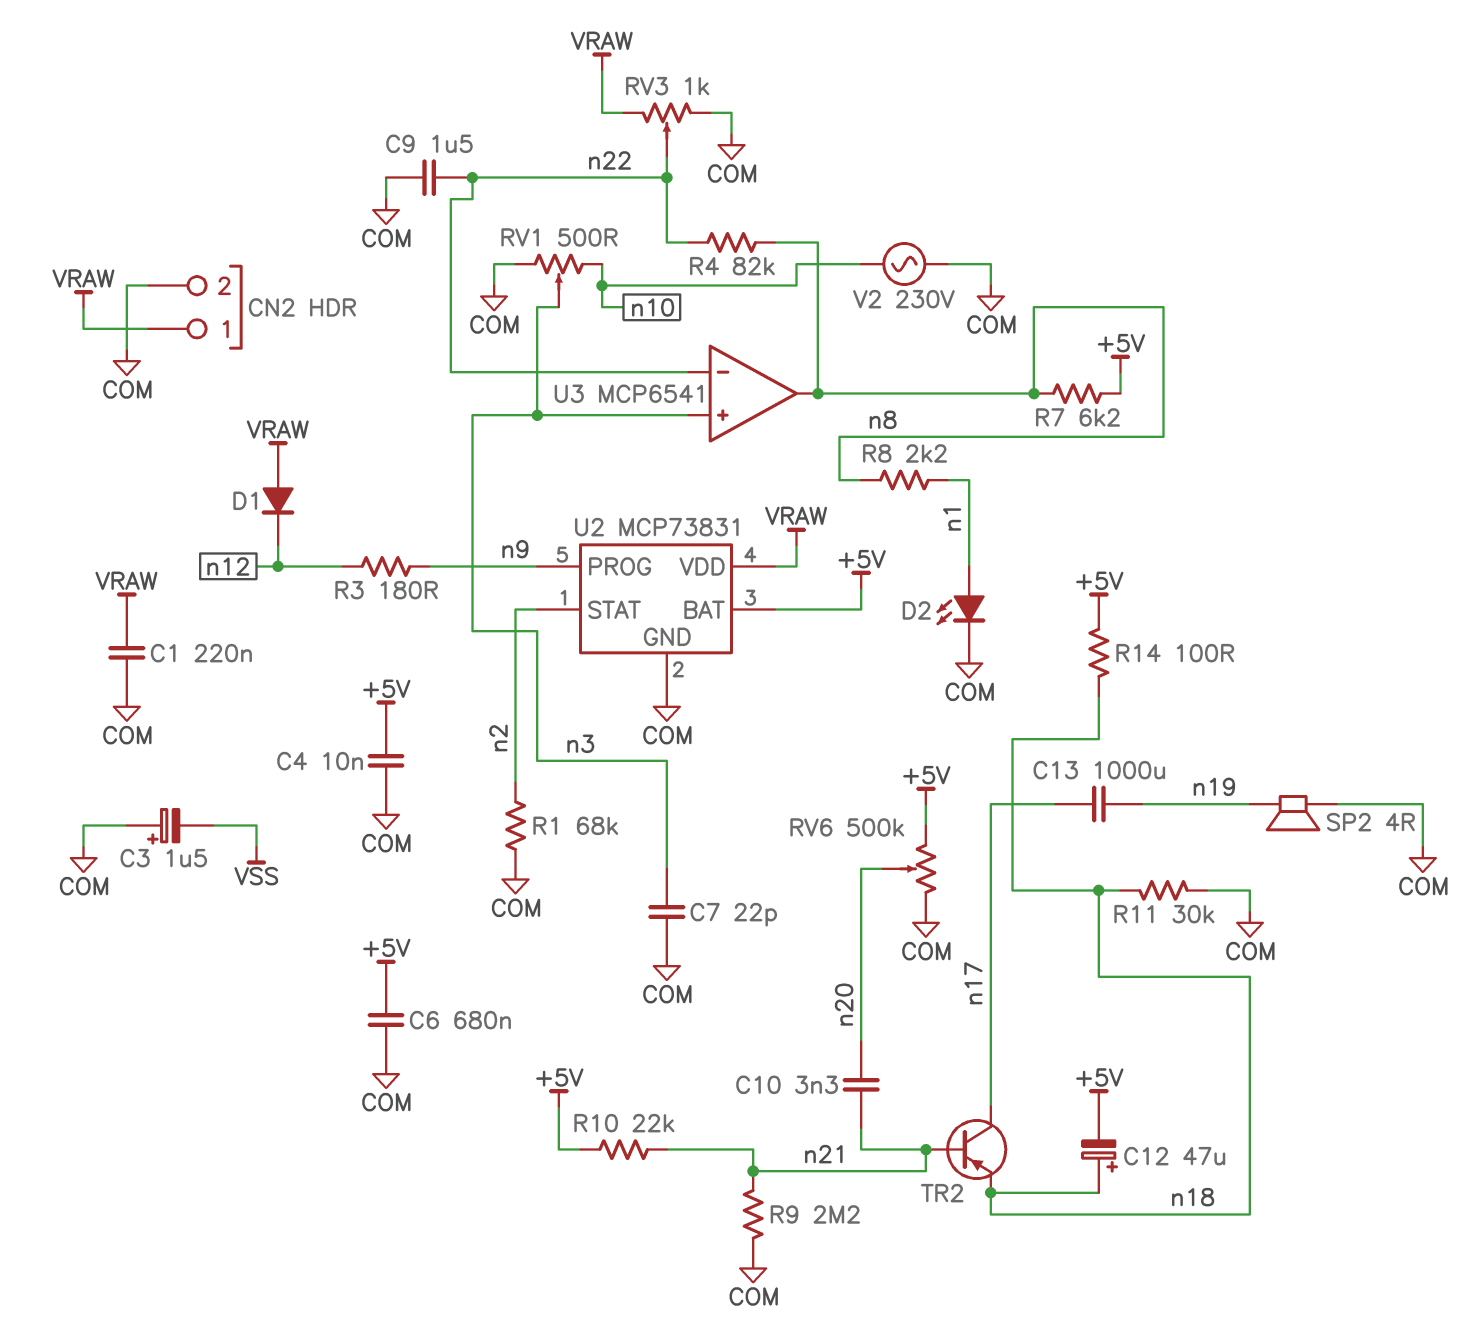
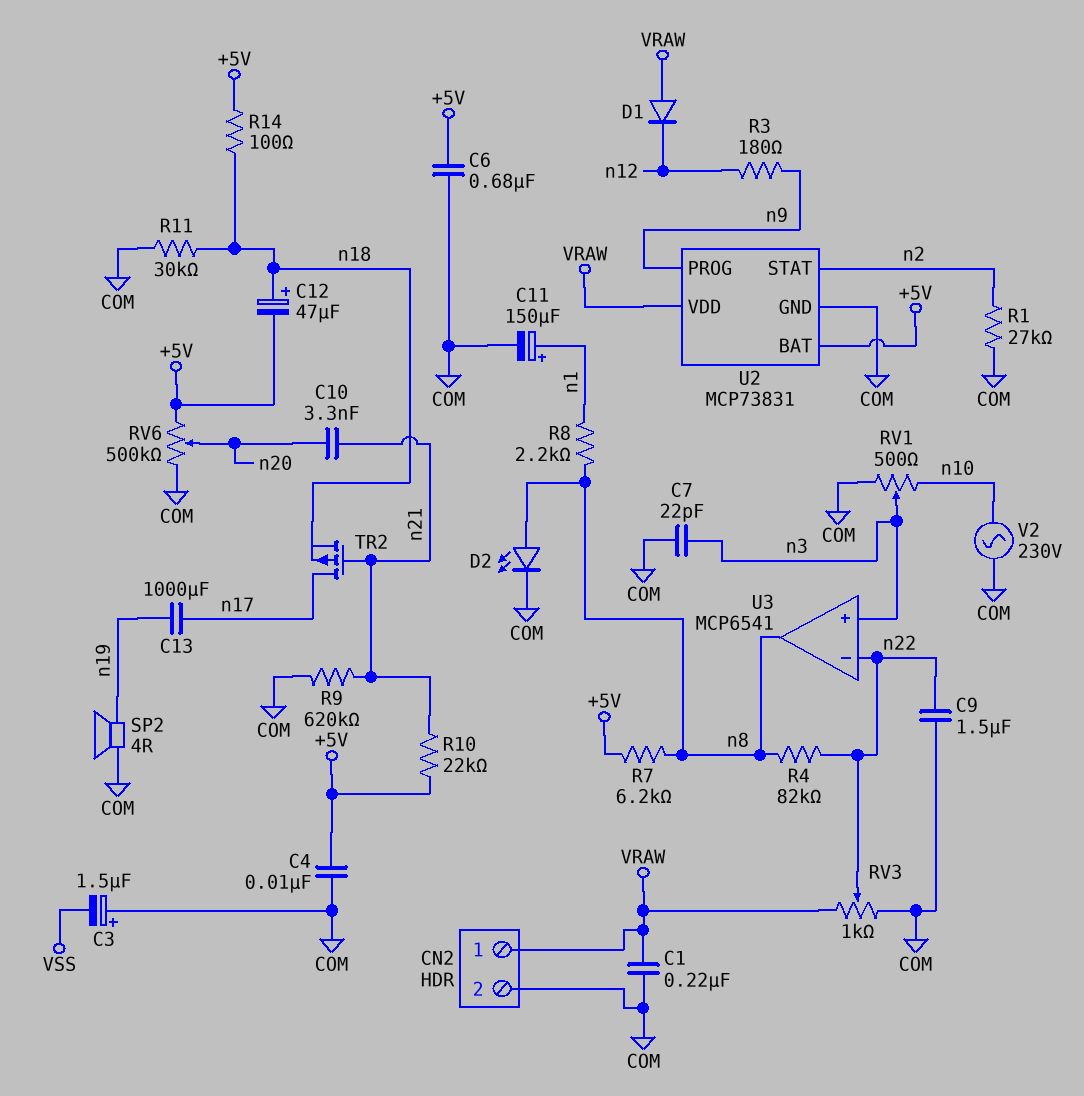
C11: none -> 150uF (plus n1, minus COM)
D2: LED (A n1, K COM) -> LED (A n8, K COM)
R1: 68k (COM, n2) -> 27k (COM, n2)
R9: 2.2M (COM, n21) -> 620k (COM, n21)
TR2: PNP (B n21, C n17, E n18) -> PMOS (G n21, D n17, S n18)

